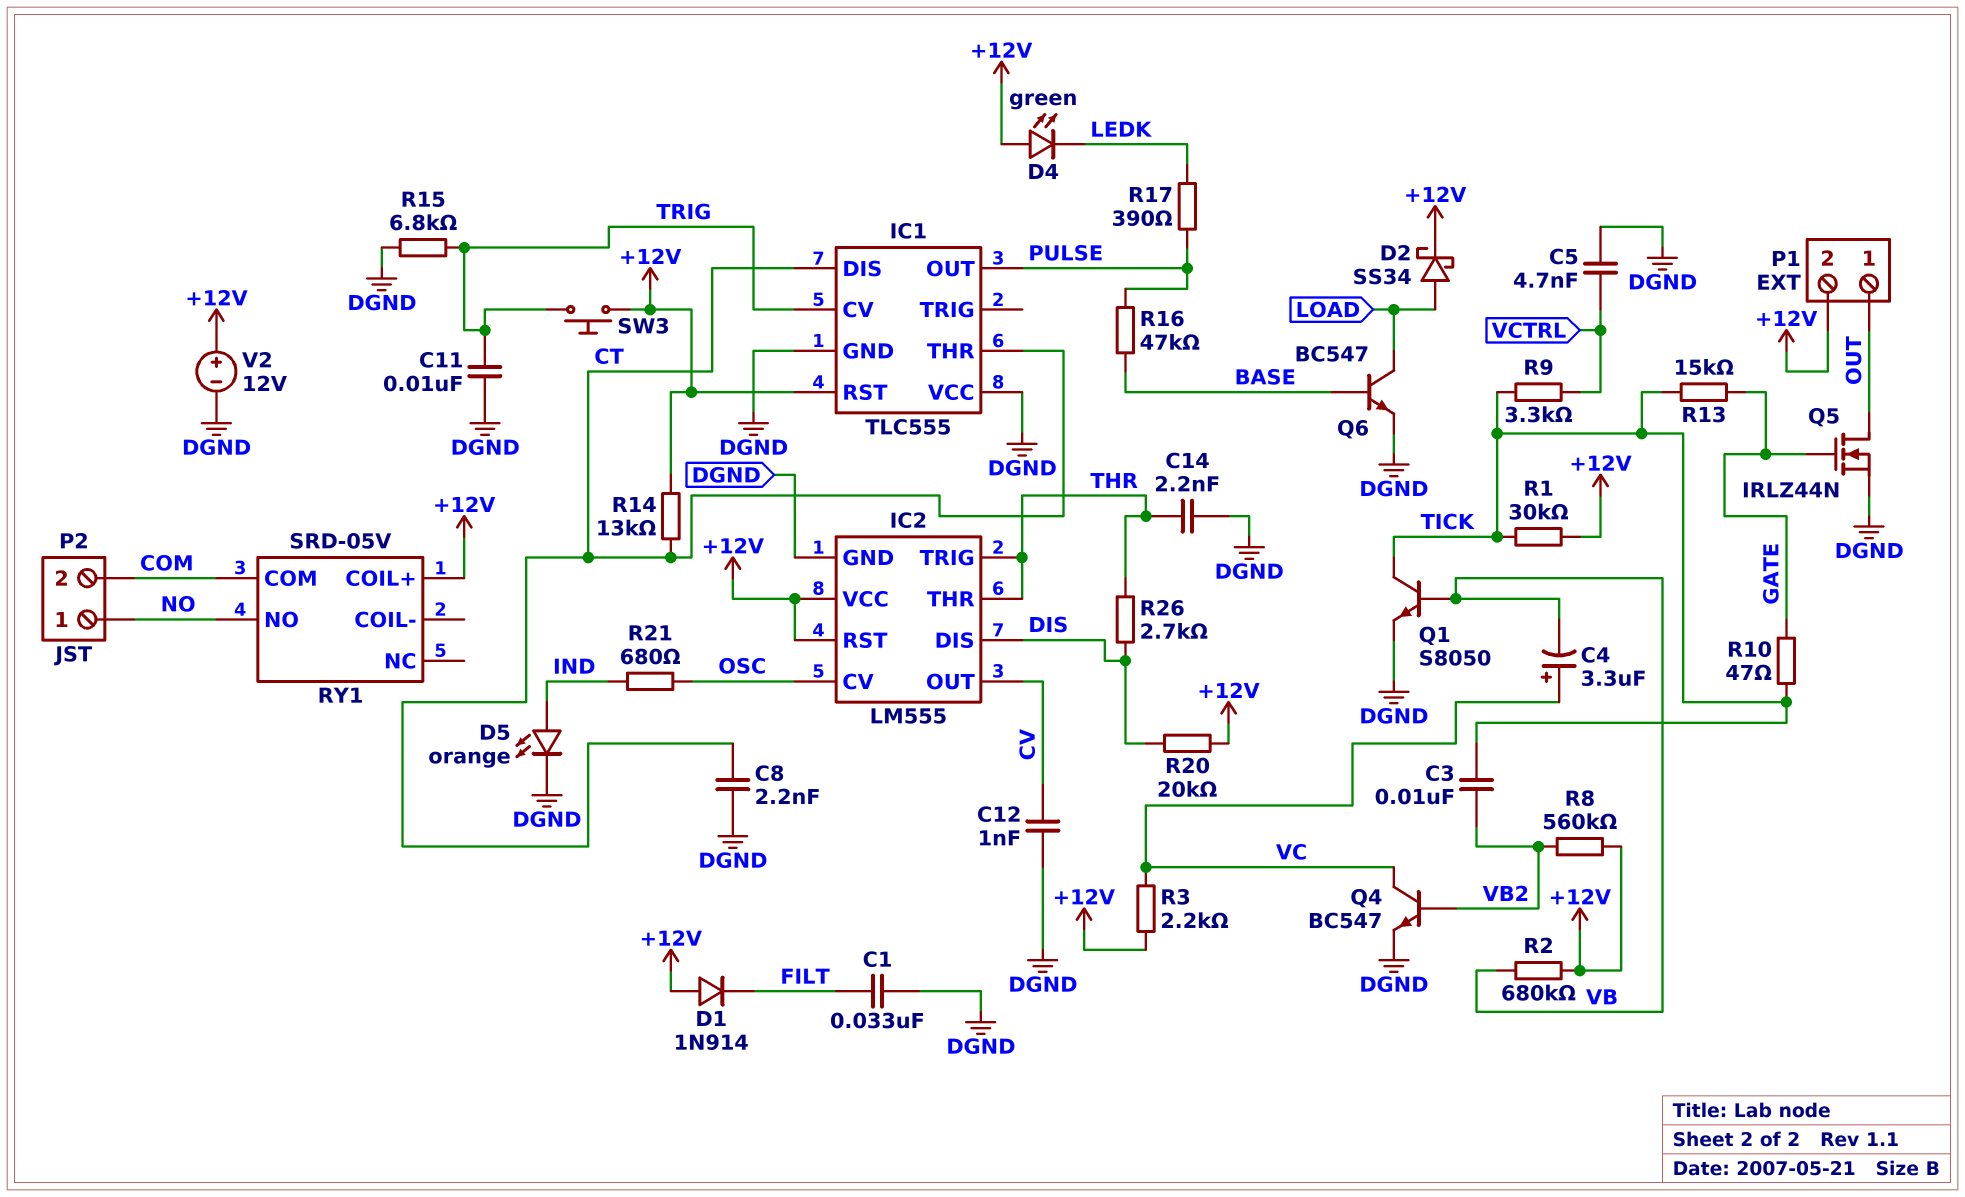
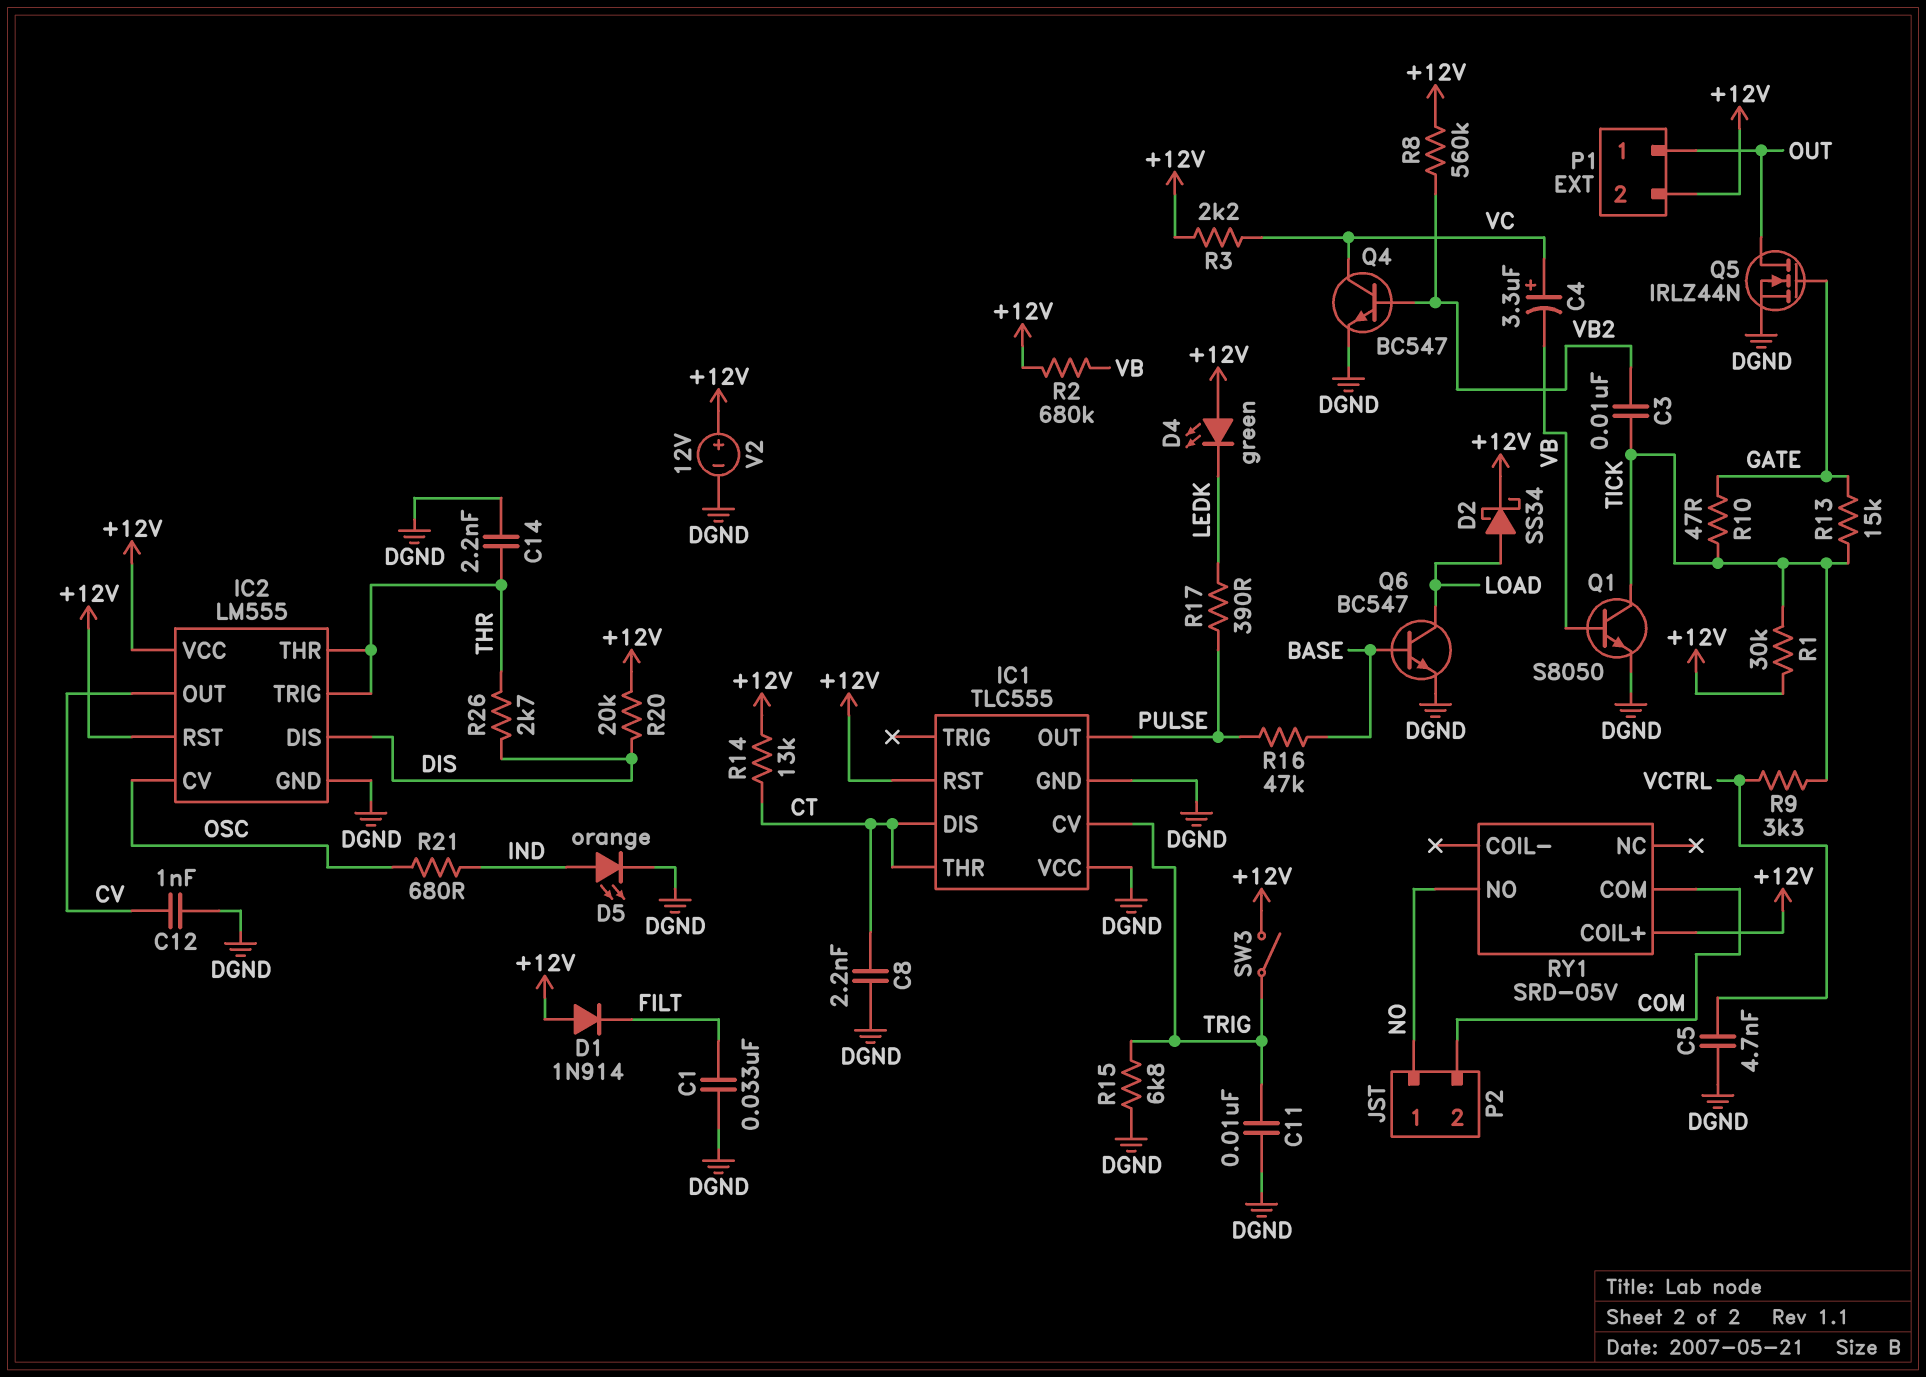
SW3: button (+12V, TRIG) -> switch (+12V, TRIG)

